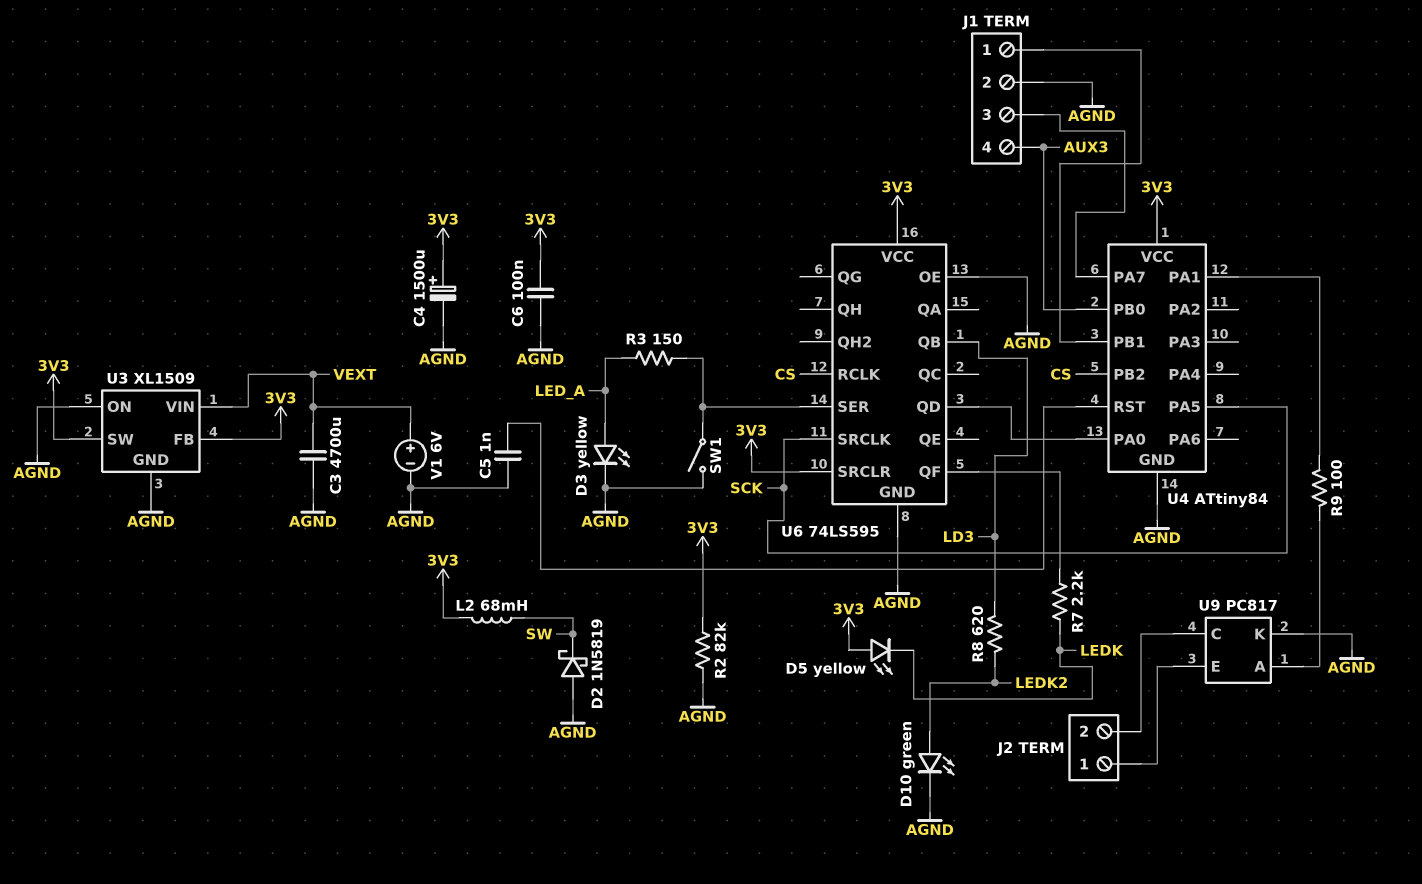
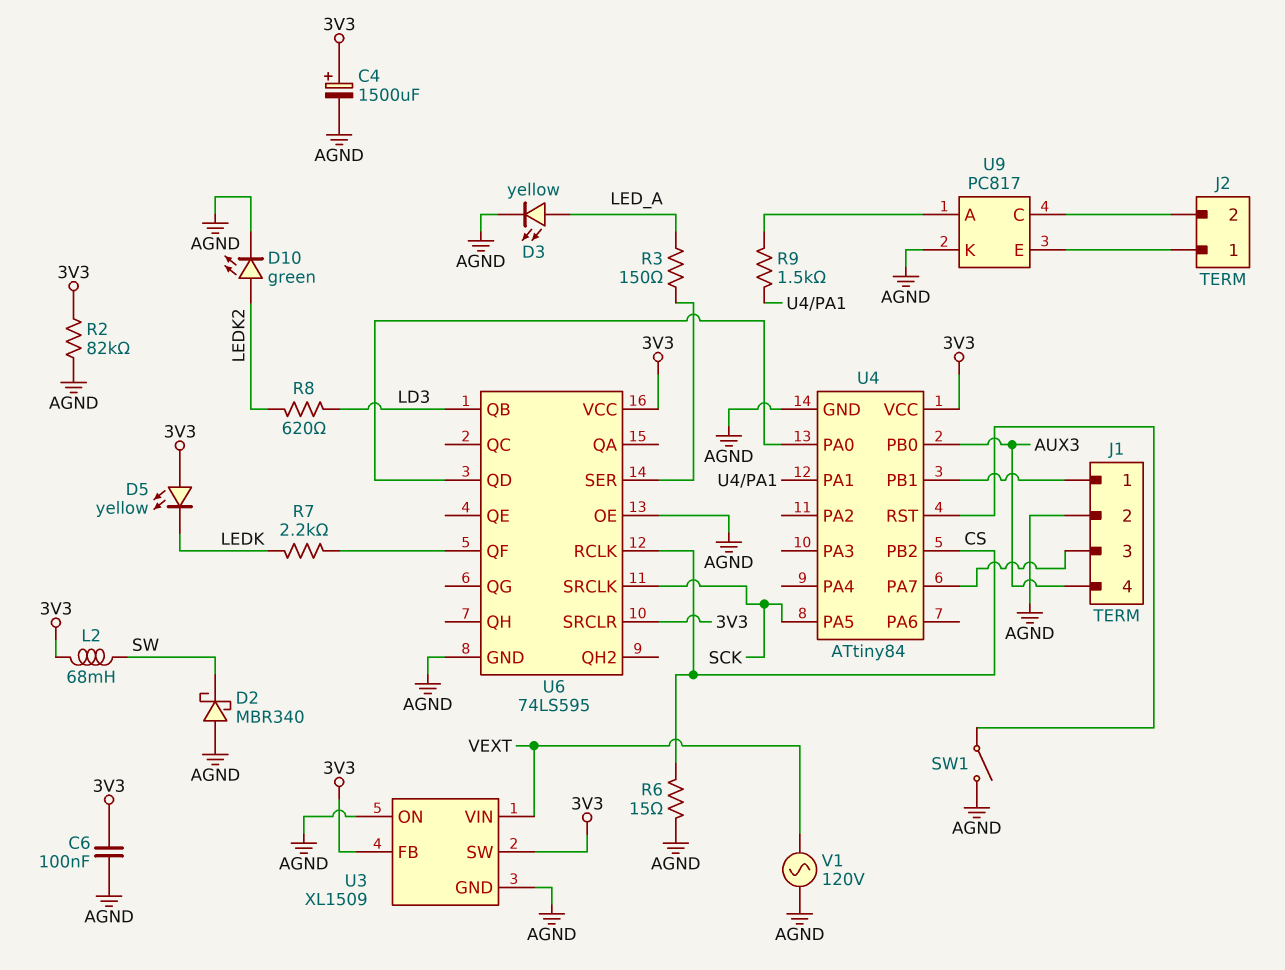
C3: 4700uF (AGND, VEXT) -> none
C5: 1nF (AGND, U4/RST) -> none
D2: schottky 1N5819 (A AGND, K SW) -> schottky MBR340 (A AGND, K SW)
R6: none -> 15 (AGND, CS)
R9: 100 (U4/PA1, U9/A) -> 1.5k (U4/PA1, U9/A)
SW1: switch (AGND, U6/SER) -> switch (AGND, U4/RST)
V1: 6V (plus VEXT, minus AGND) -> AC 120V (AGND, VEXT)

